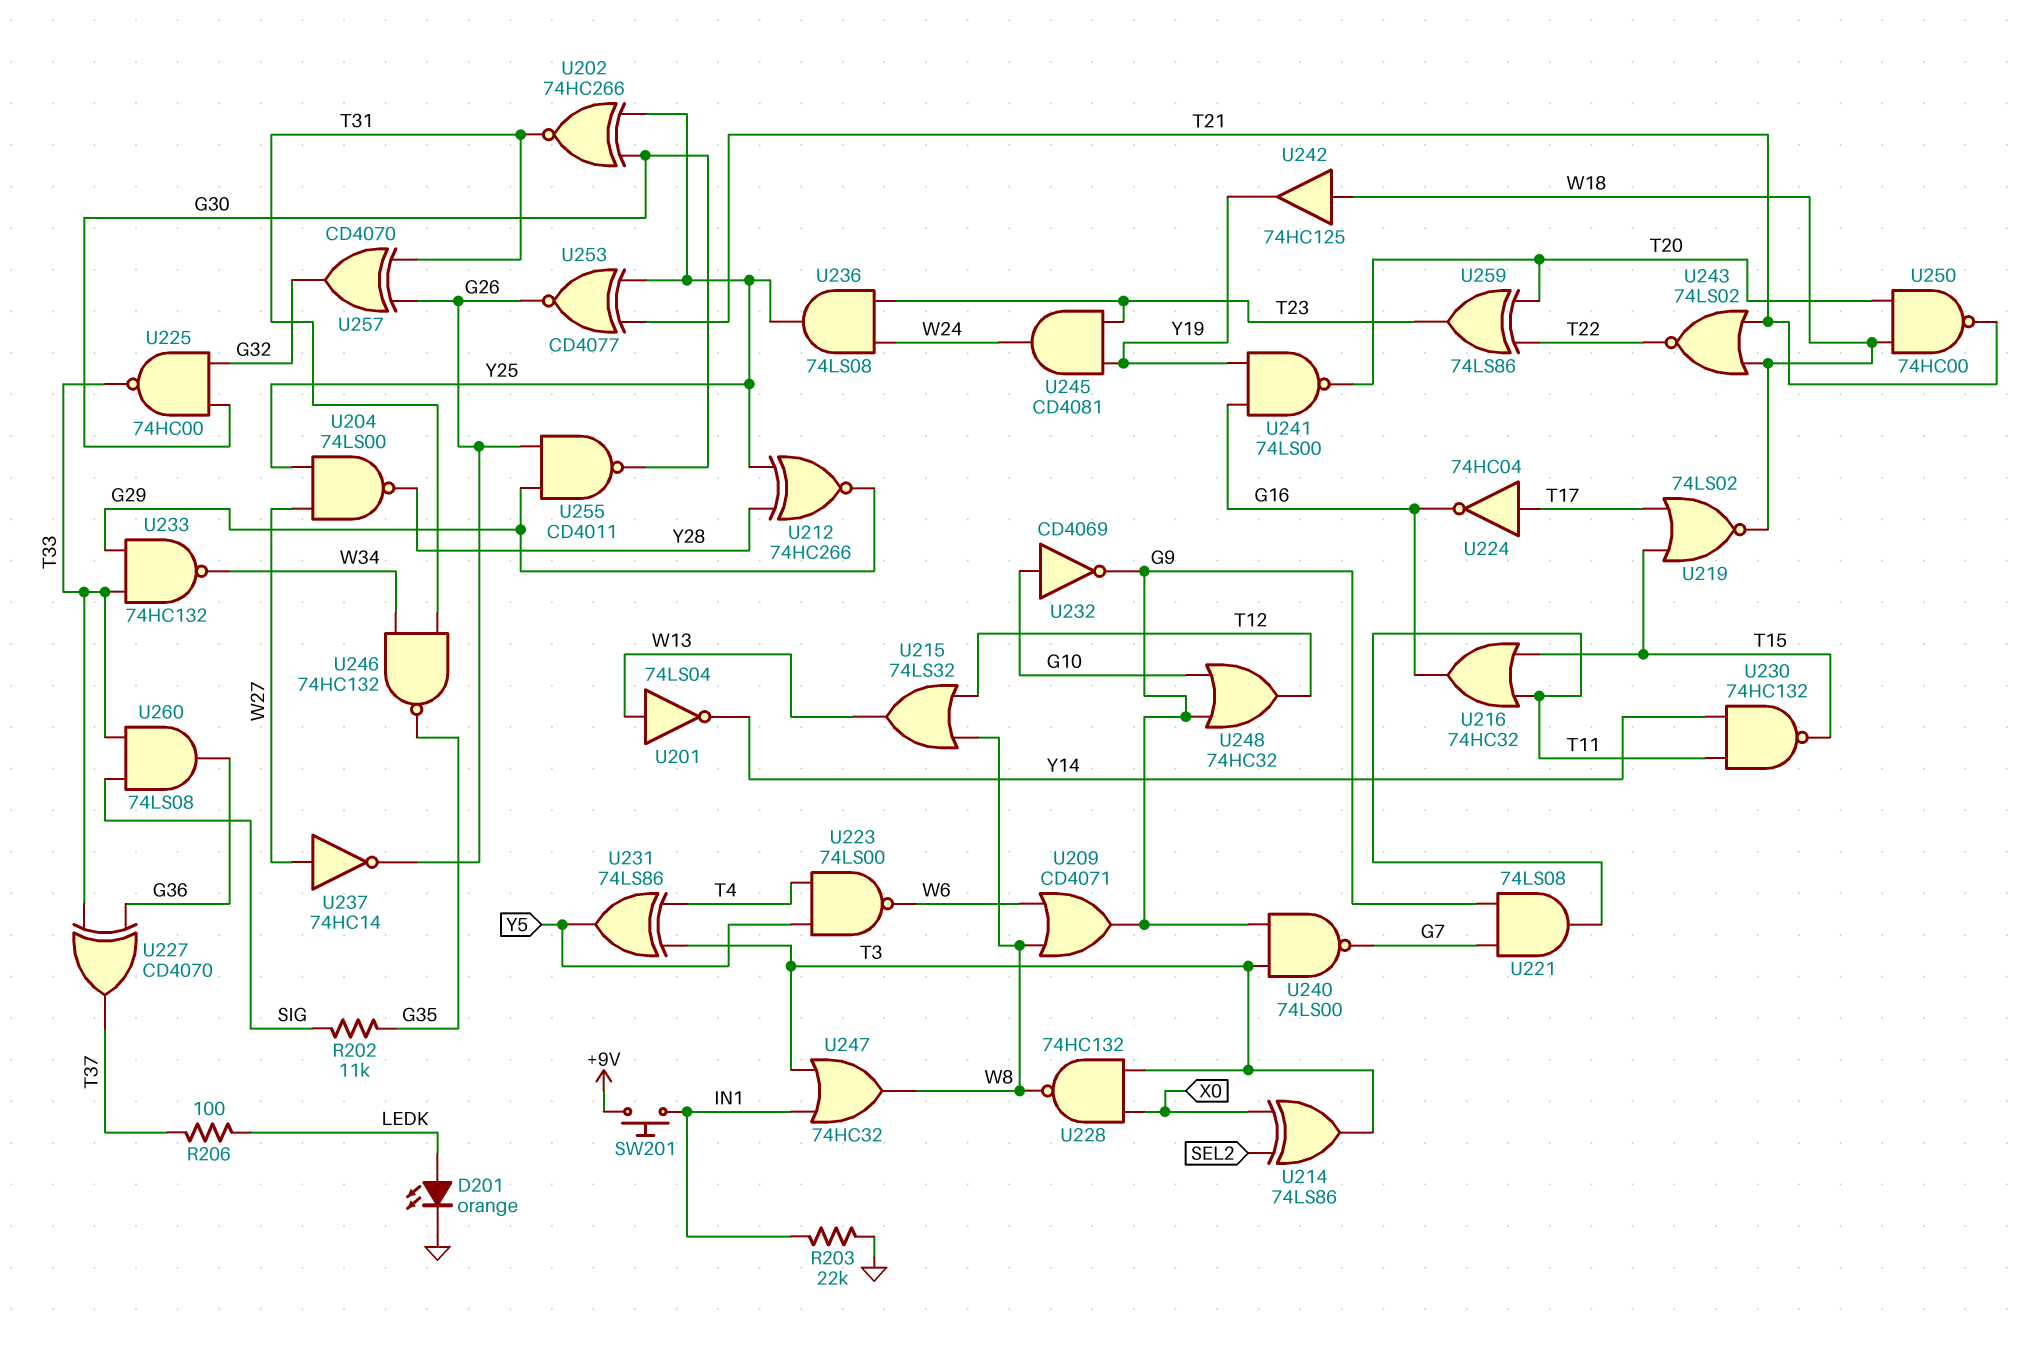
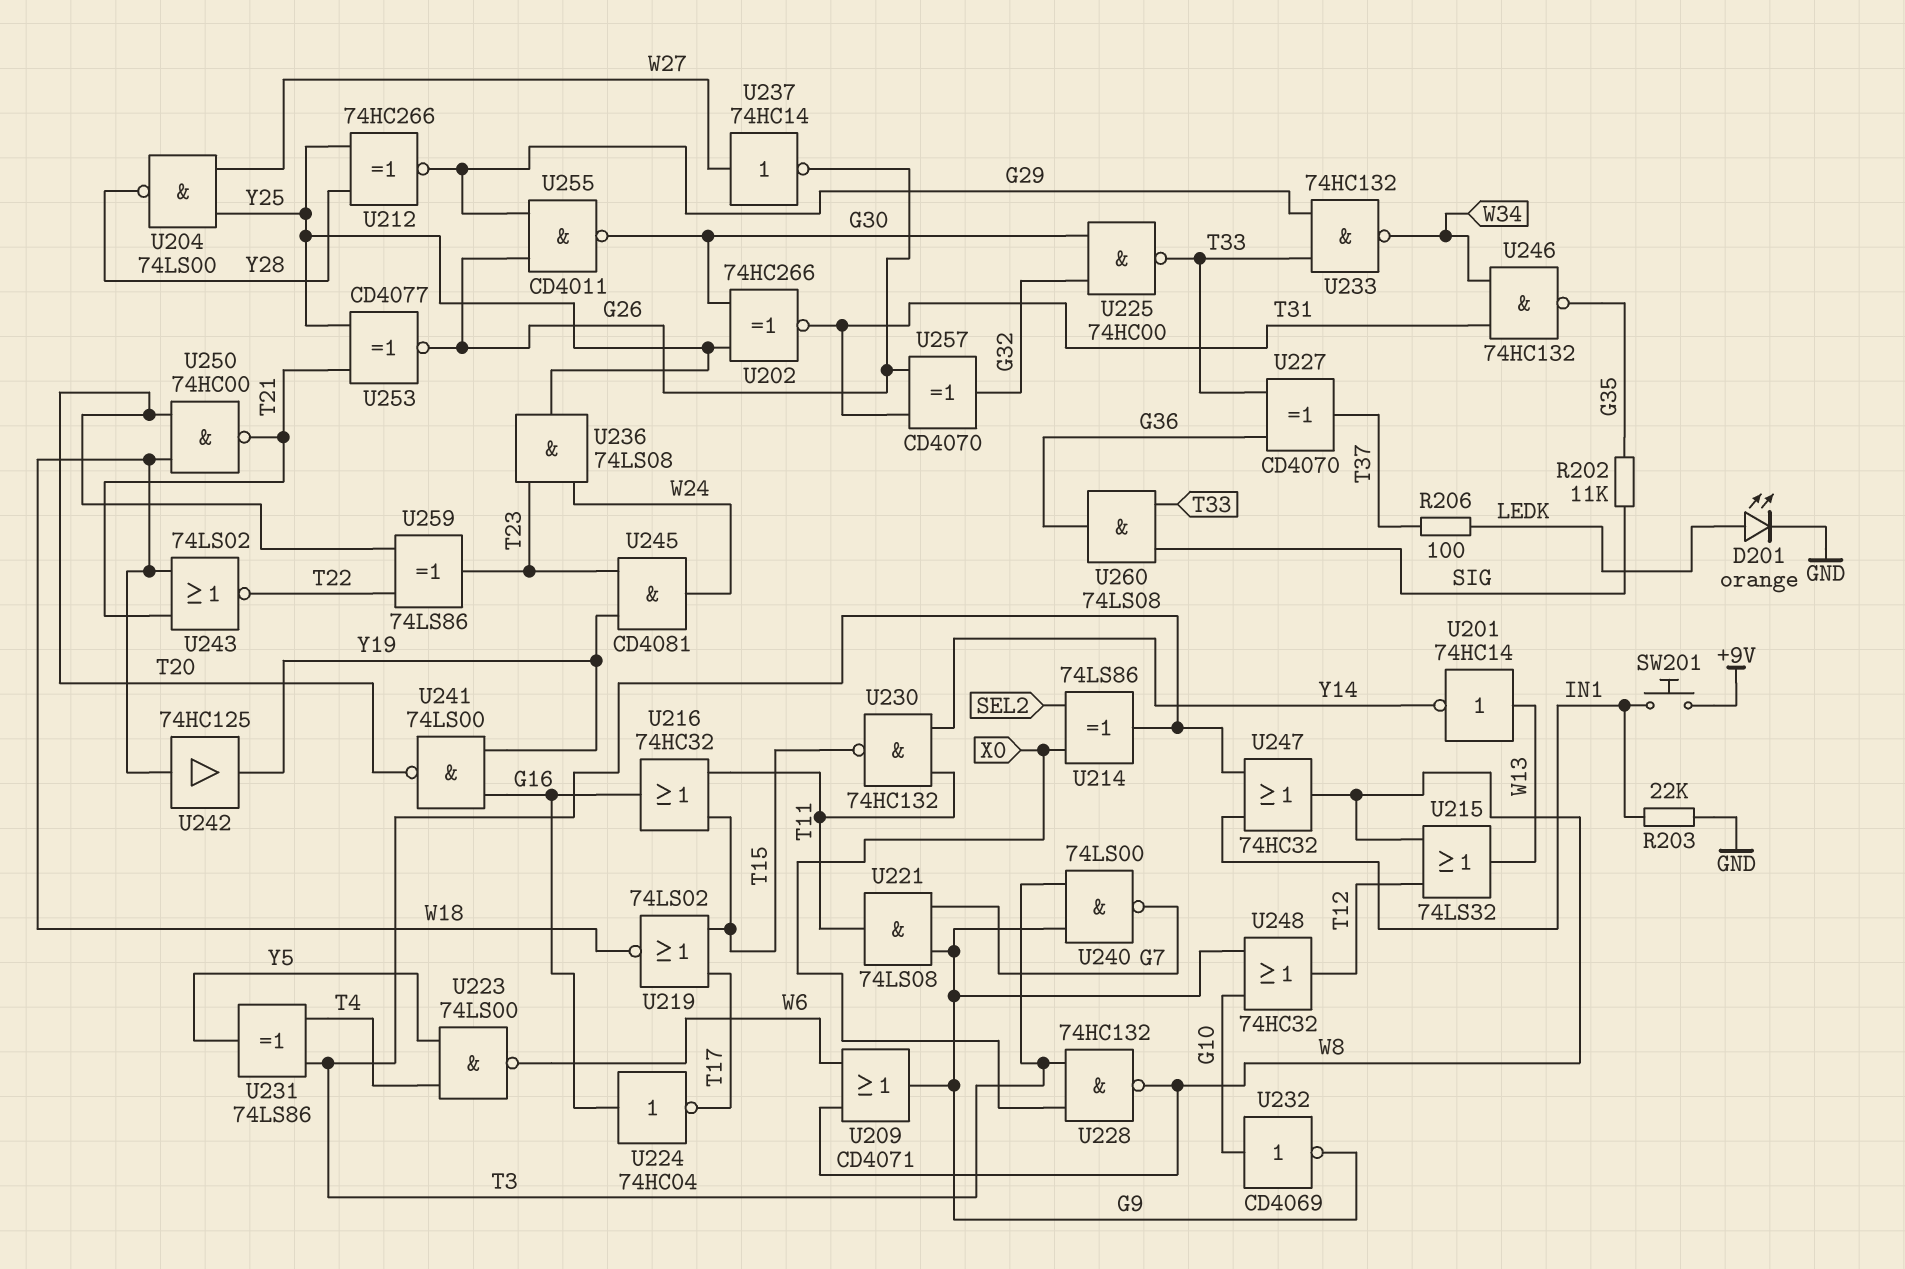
U201: NOT 74LS04 (in W13, out Y14) -> NOT 74HC14 (in W13, out Y14)
U224: NOT 74HC04 (in T17, out G16) -> NOT 74HC04 (in G16, out T17)

